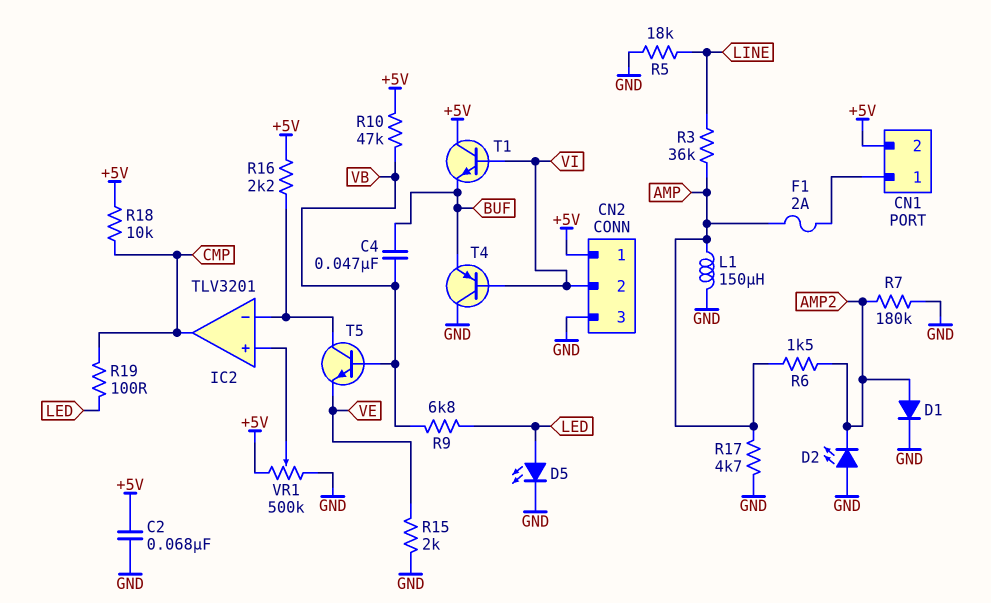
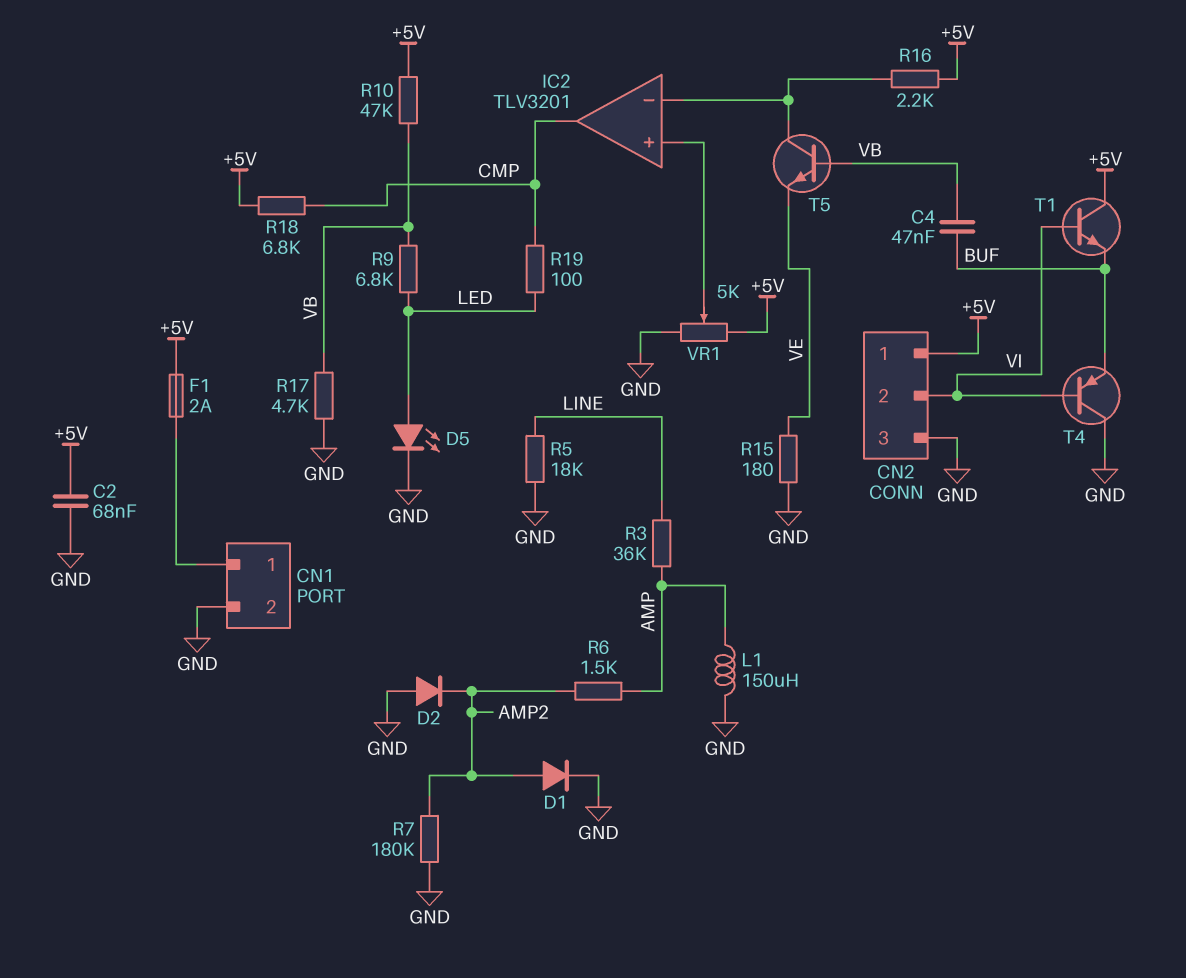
CN1 pin 2: +5V -> GND
D2: LED (A GND, K AMP2) -> diode (A GND, K AMP2)
F1: 2A (AMP, CN1/1) -> 2A (+5V, CN1/1)
R15: 2k (GND, VE) -> 180 (GND, VE)
R17: 4.7k (AMP, GND) -> 4.7k (GND, VB)
R18: 10k (+5V, CMP) -> 6.8k (+5V, CMP)
VR1: 500k (+5V, GND, wiper IC2/in+) -> 5k (+5V, GND, wiper IC2/in+)

